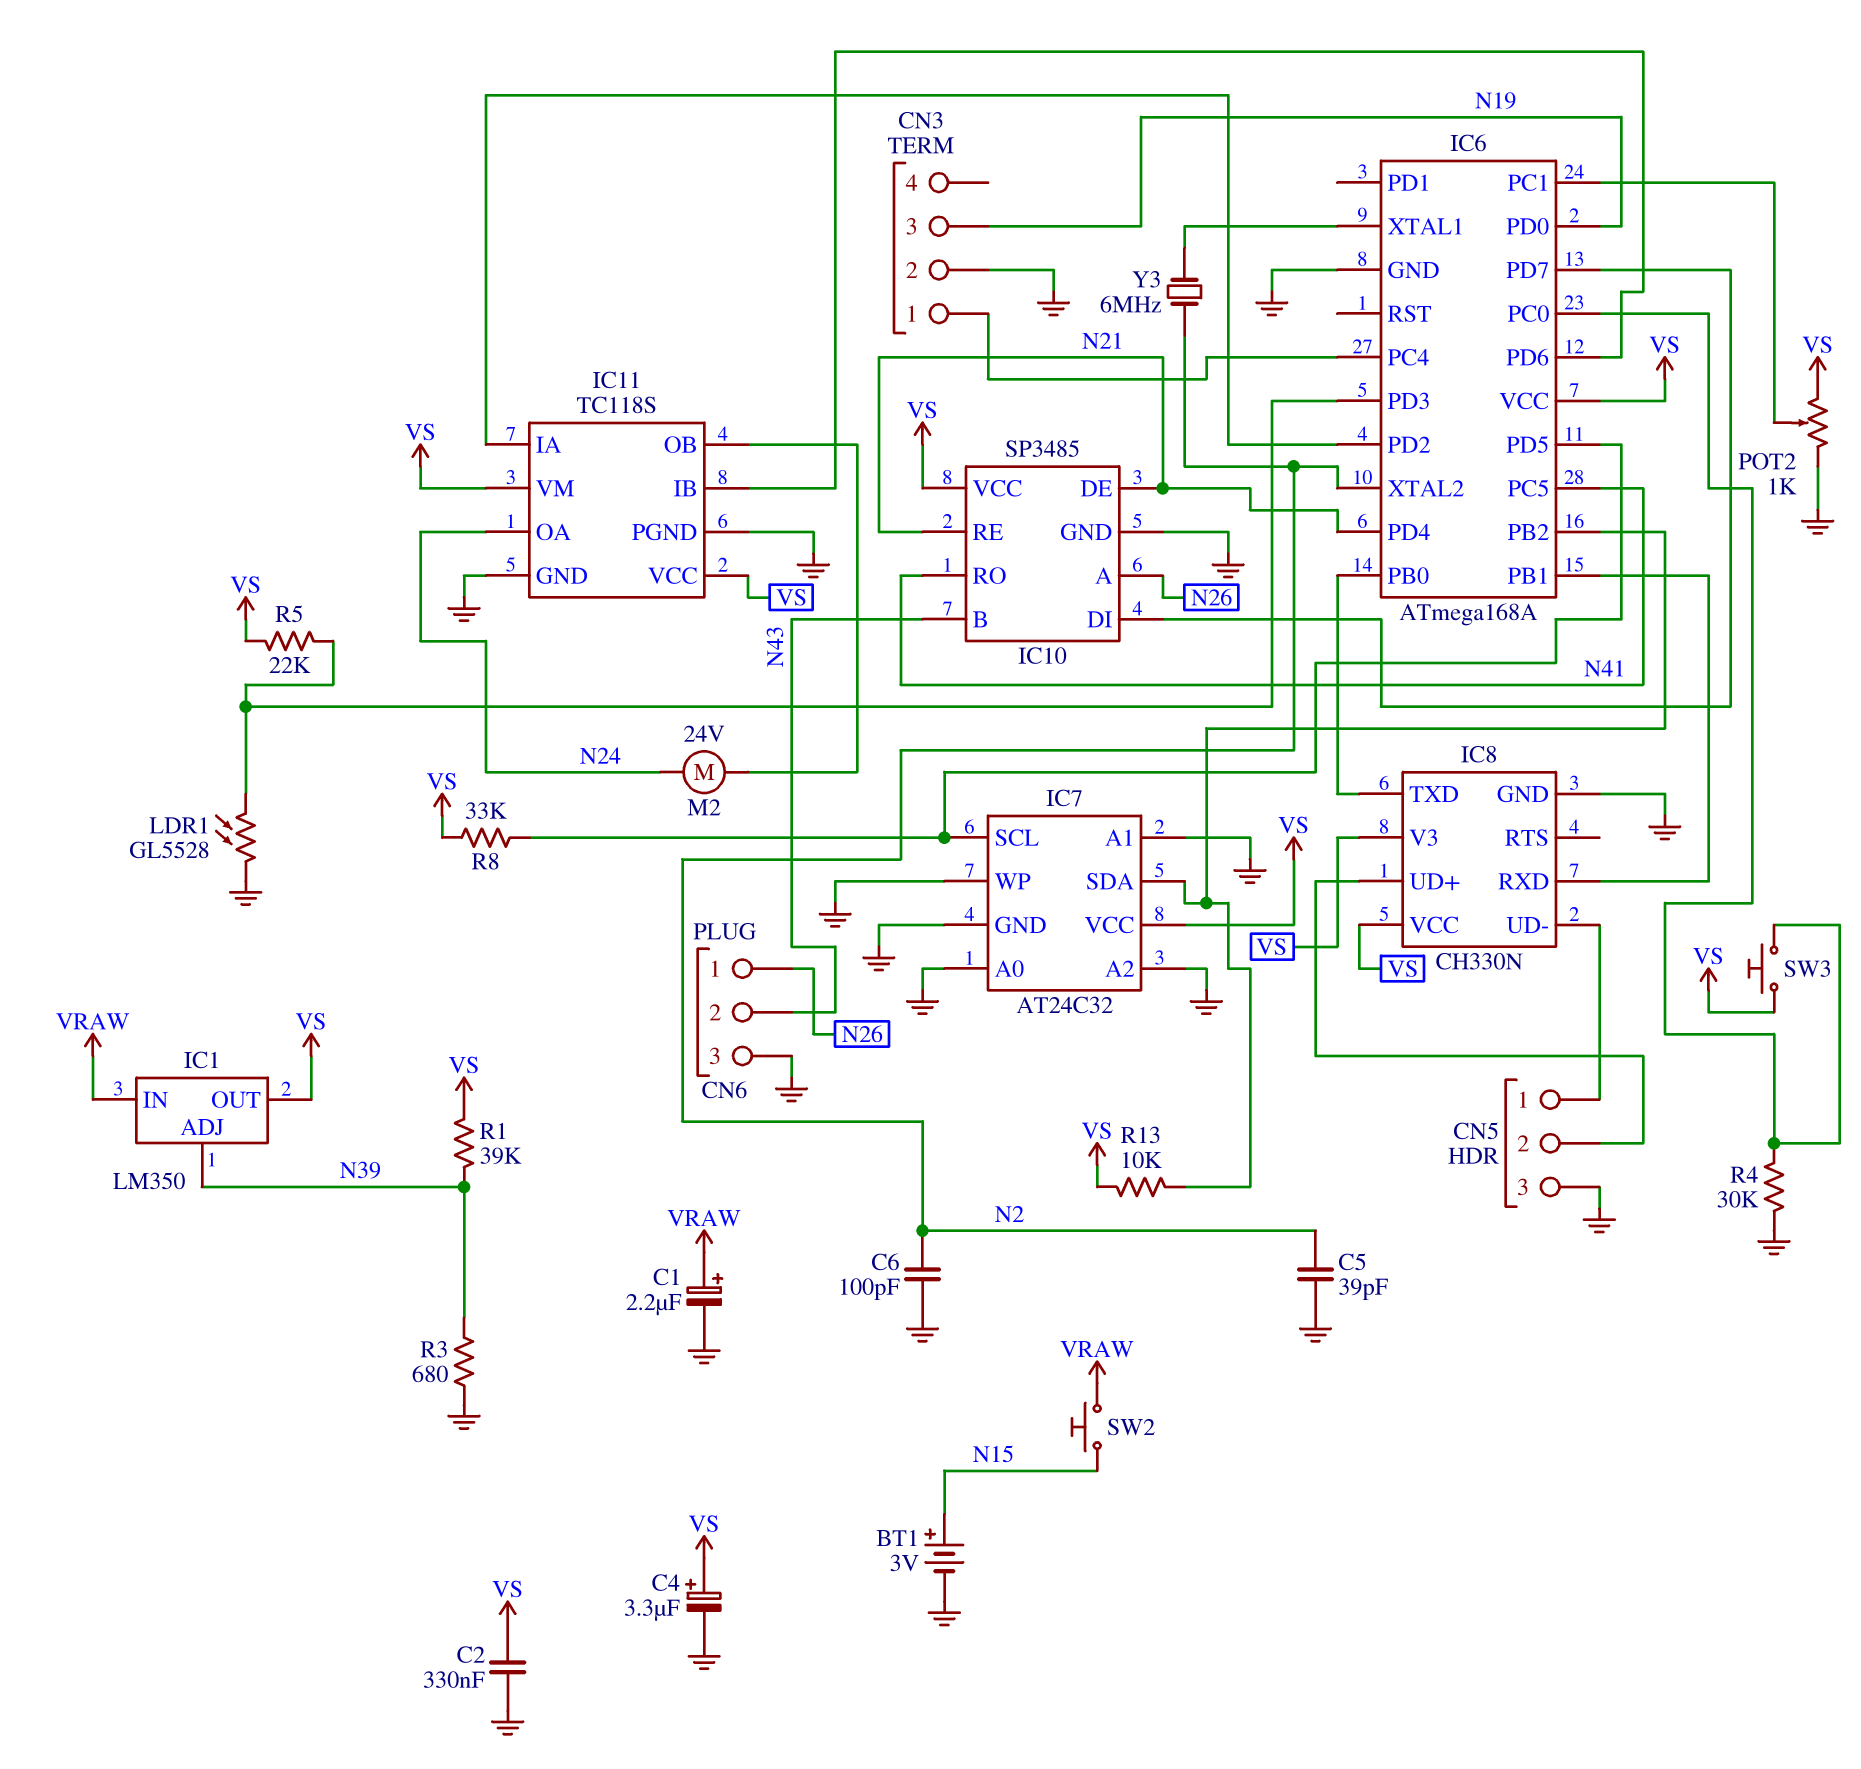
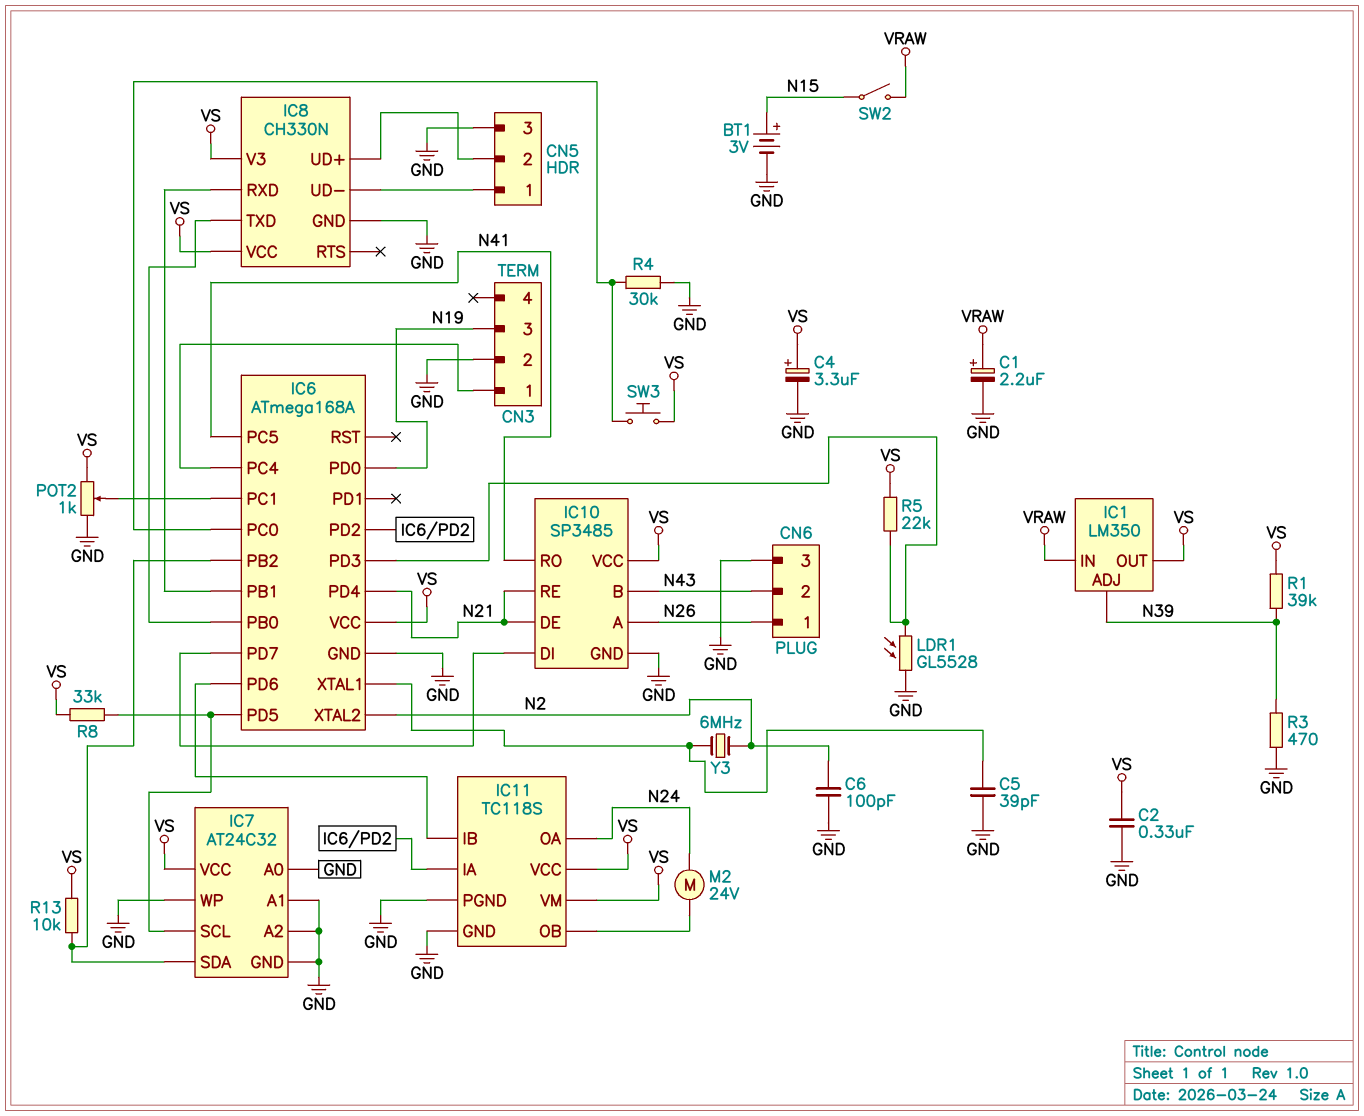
C5: 39pF (GND, N2) -> 39pF (GND, IC6/XTAL1)
R3: 680 (GND, N39) -> 470 (GND, N39)
SW2: button (N15, VRAW) -> switch (N15, VRAW)

